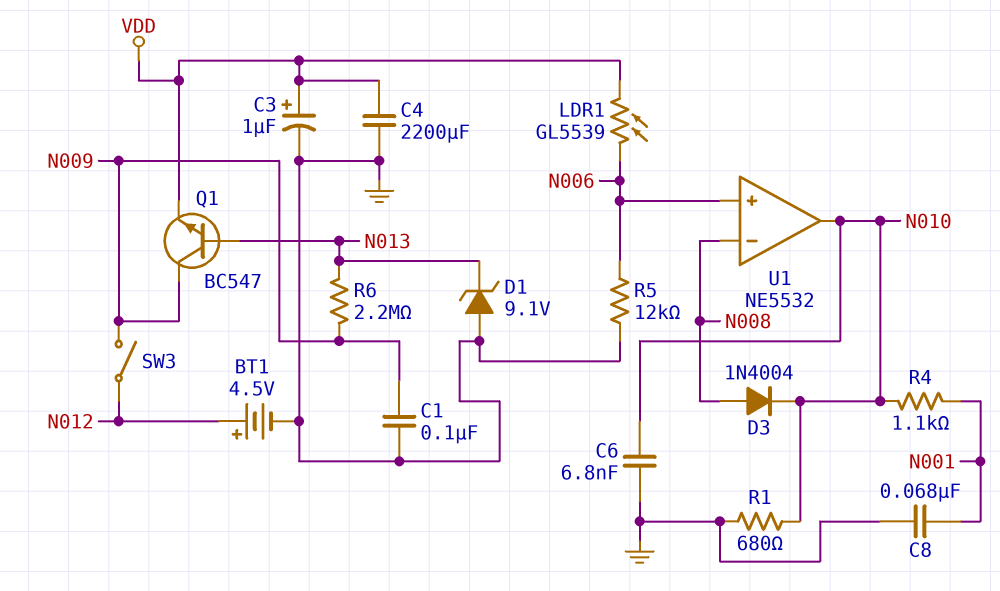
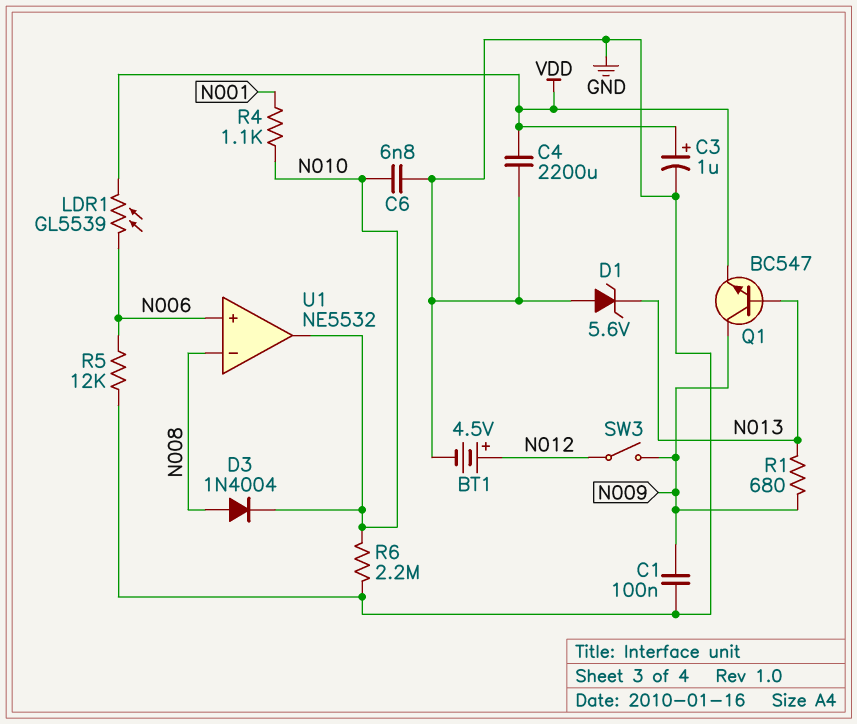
C8: 68nF (GND, N001) -> none
D1: zener 9.1V (A GND, K N013) -> zener 5.6V (A GND, K N013)
R1: 680 (GND, N010) -> 680 (N009, N013)
R6: 2.2M (N009, N013) -> 2.2M (GND, N010)

